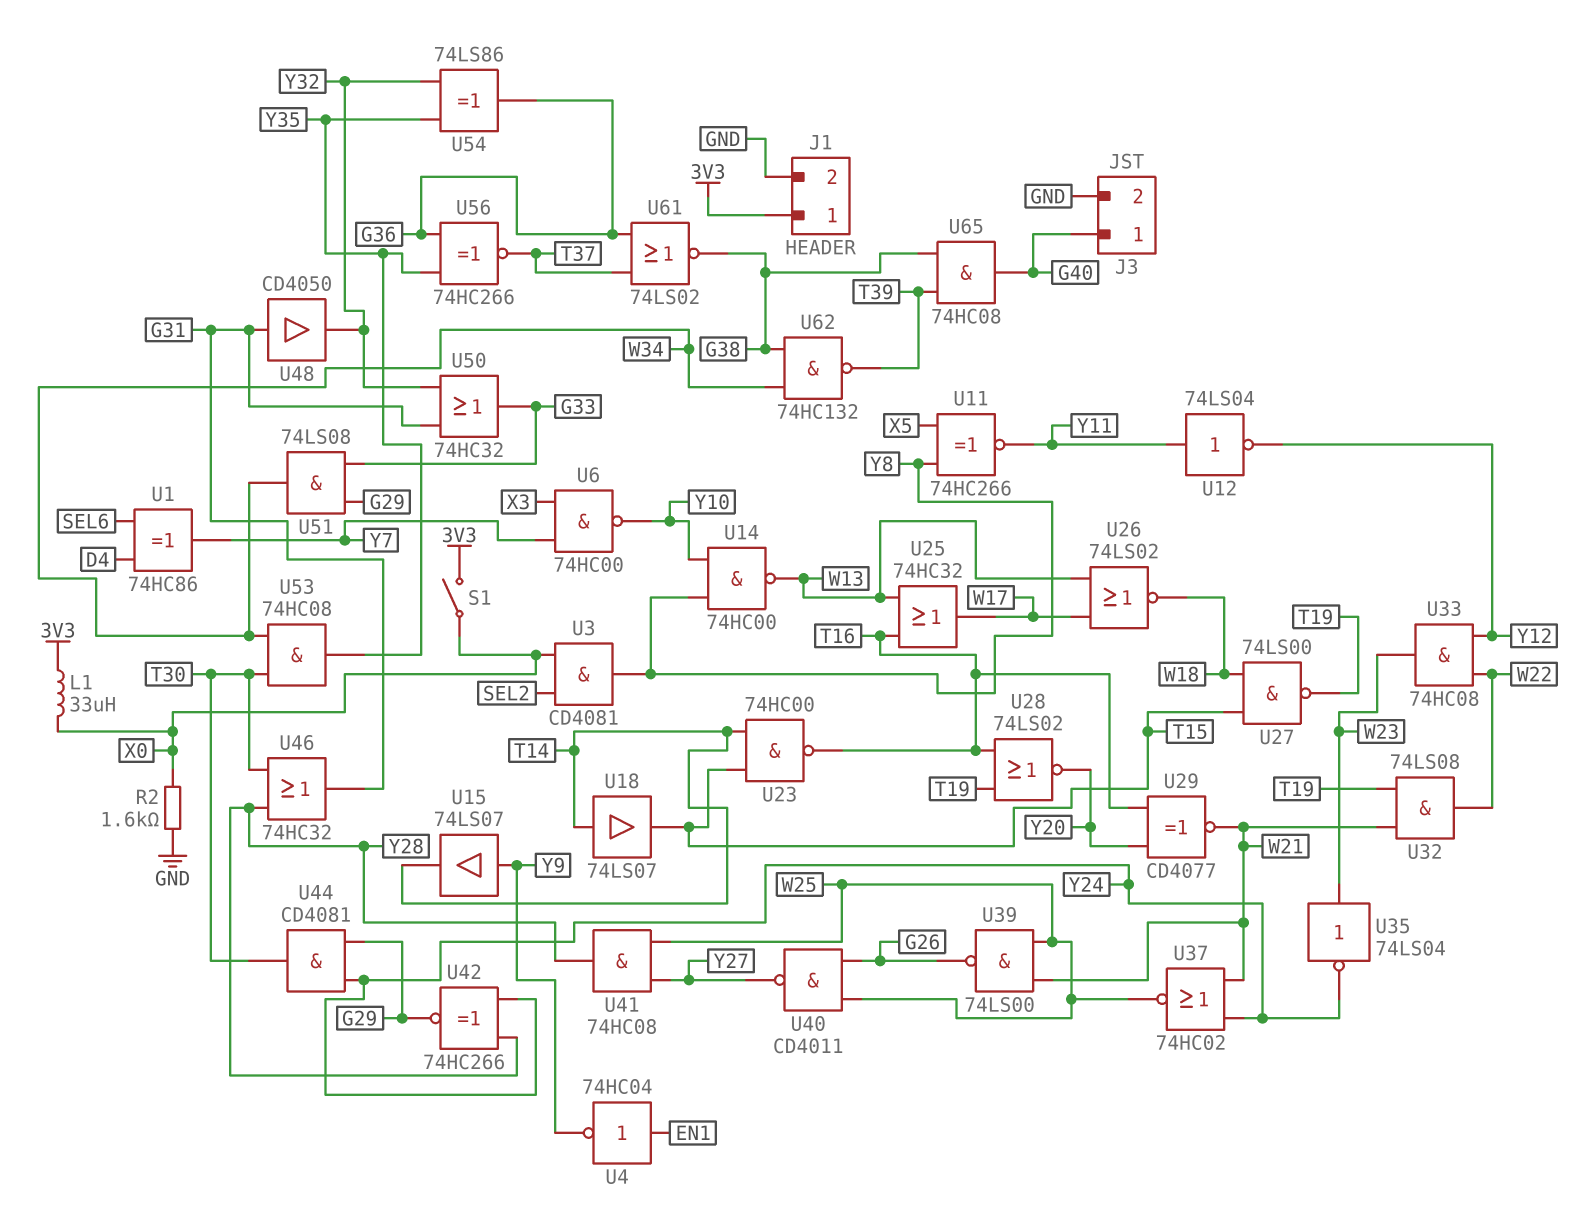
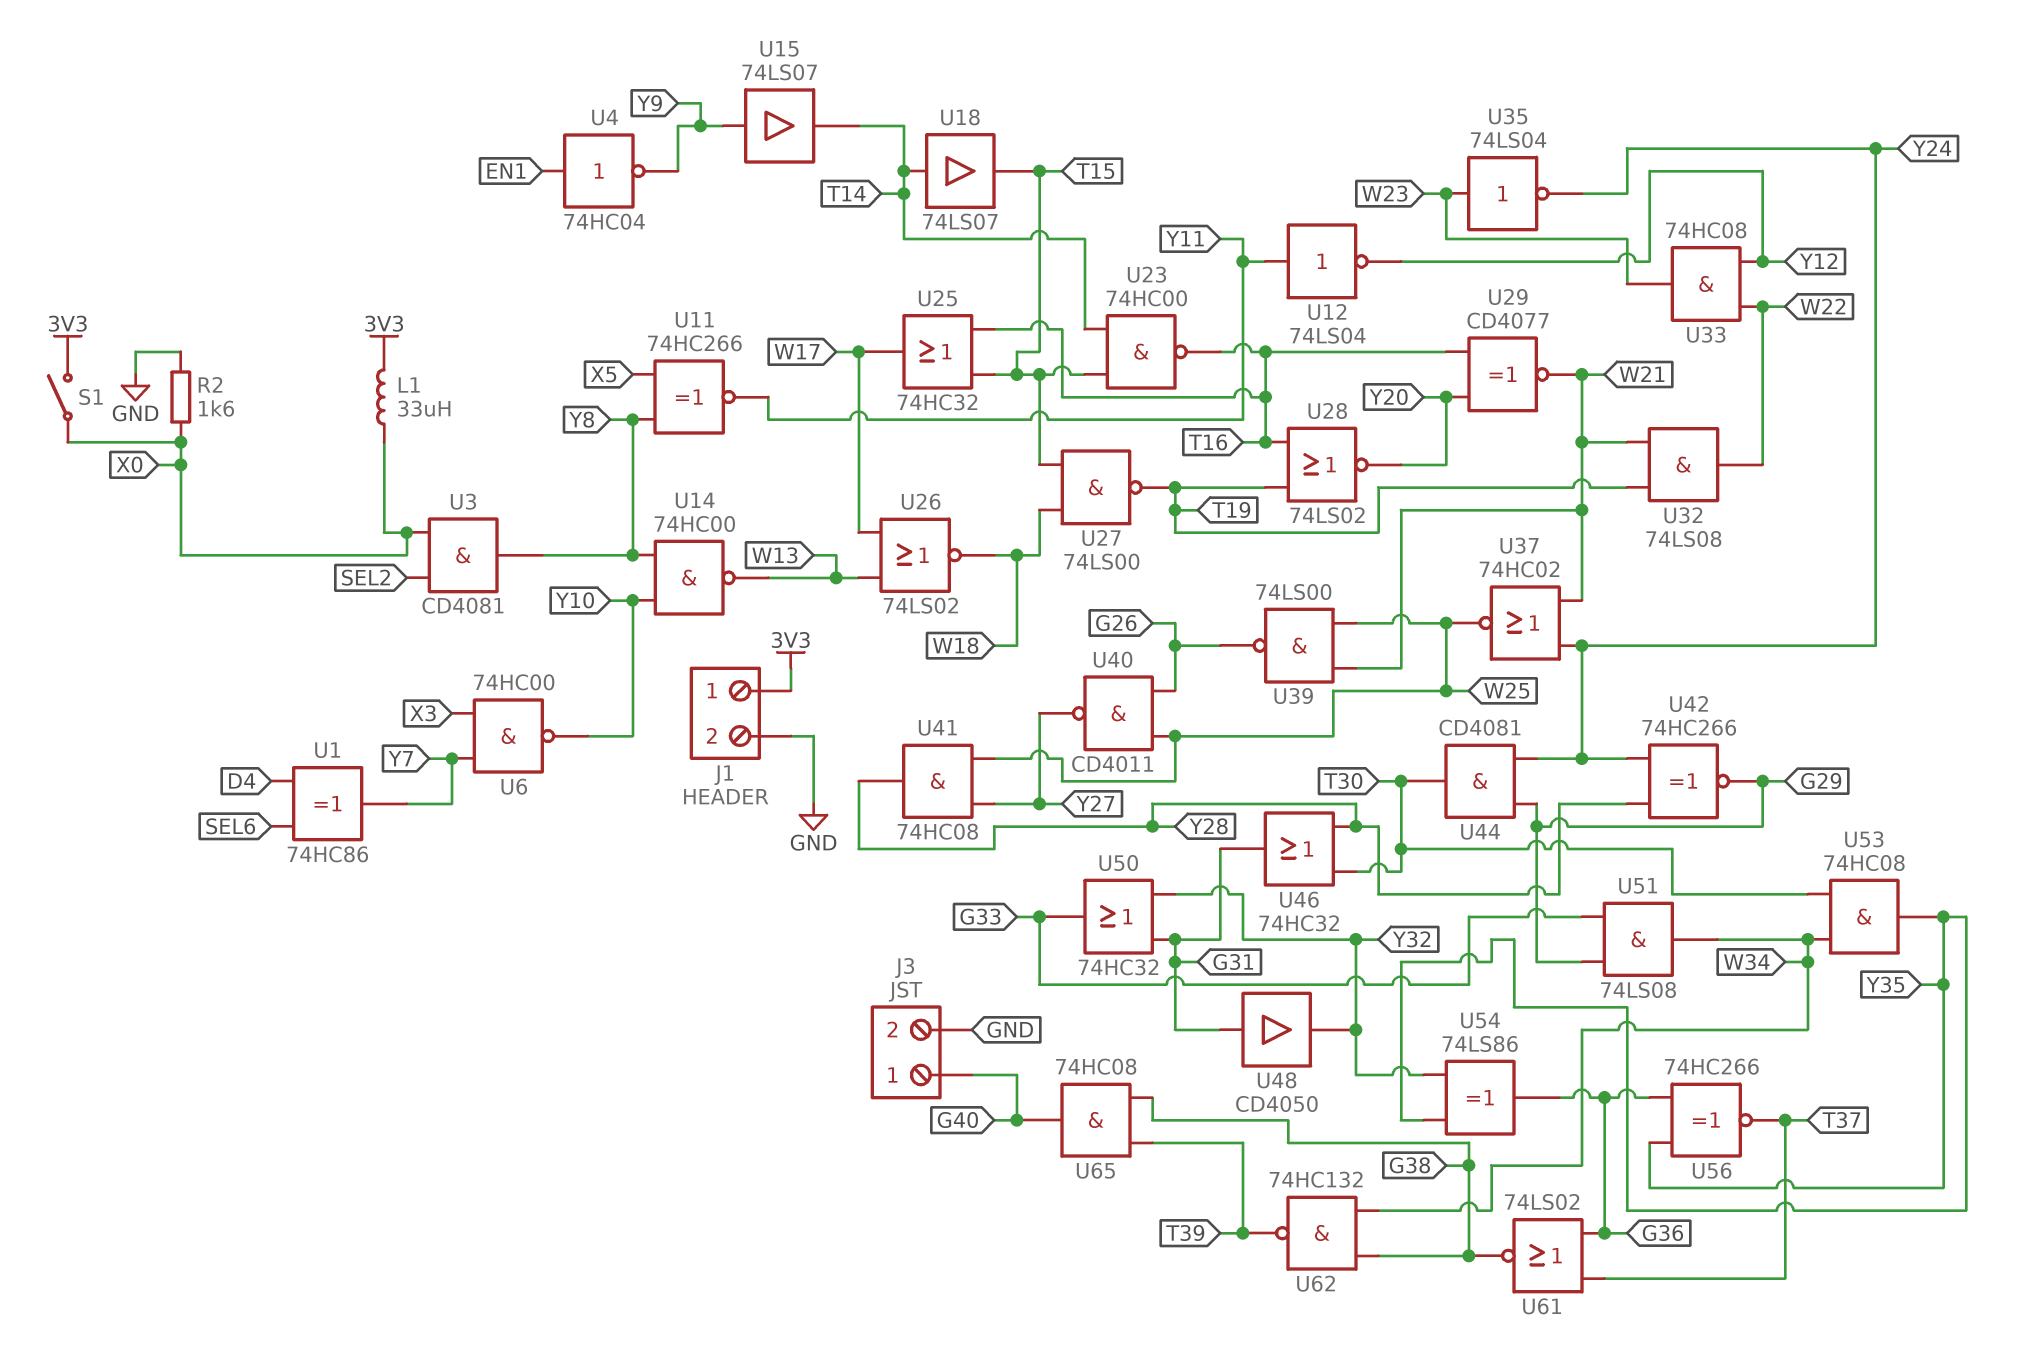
U25: OR 74HC32 (in T16, in W13, out W17) -> OR 74HC32 (in T15, in T16, out W17)

